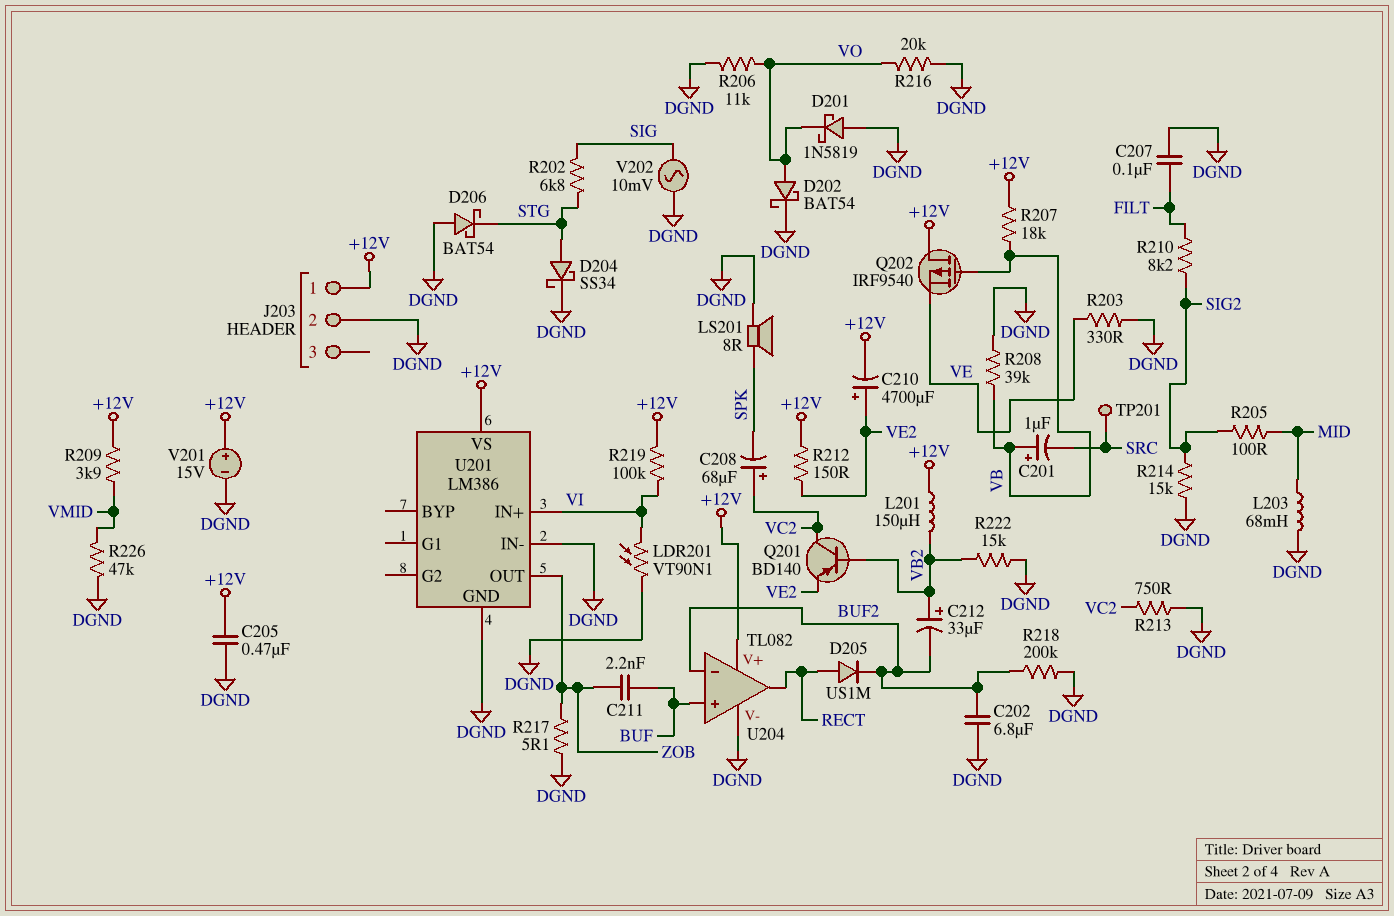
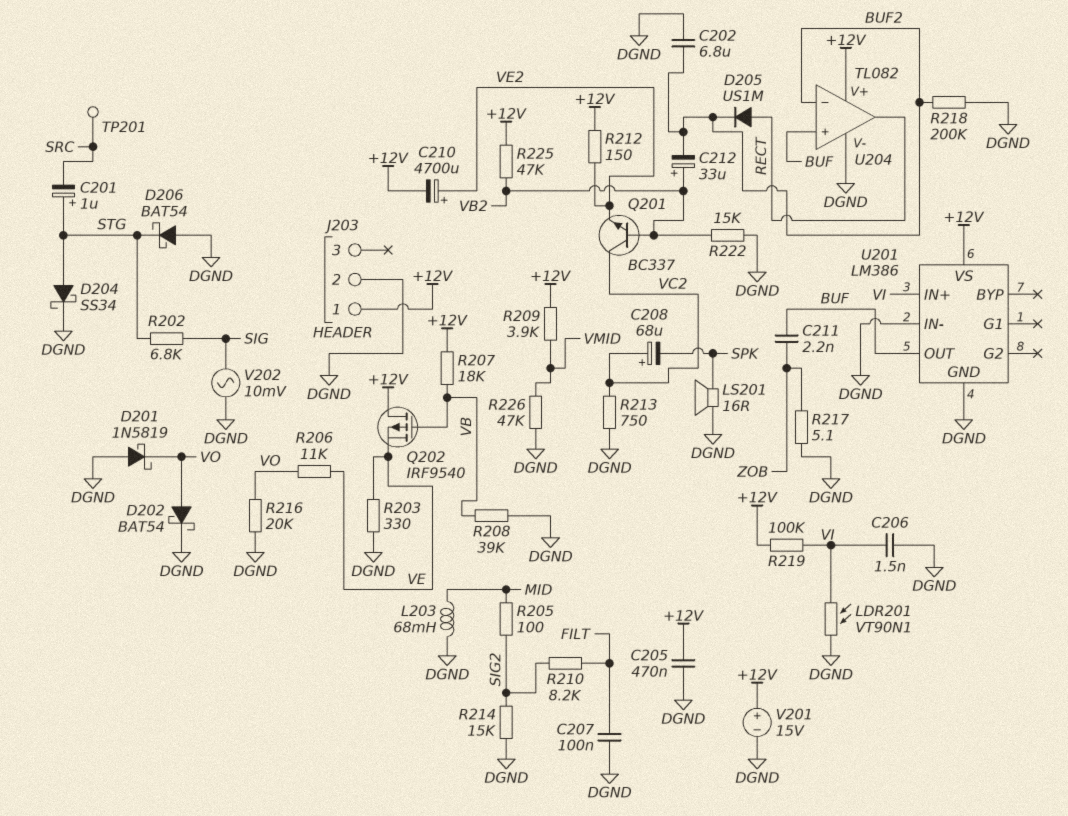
C201: 1uF (plus VB, minus SRC) -> 1uF (plus STG, minus SRC)
C206: none -> 1.5nF (DGND, VI)
L201: 150uH (+12V, VB2) -> none
LS201: speaker 8R (DGND, SPK) -> speaker 16R (DGND, SPK)
Q201: PNP BD140 (B VB2, C VC2, E VE2) -> NPN BC337 (B VB2, C VC2, E VE2)
R206: 11k (DGND, VO) -> 11k (VE, VO)
R225: none -> 47k (+12V, VB2)
U201 pin OUT: ZOB -> BUF

